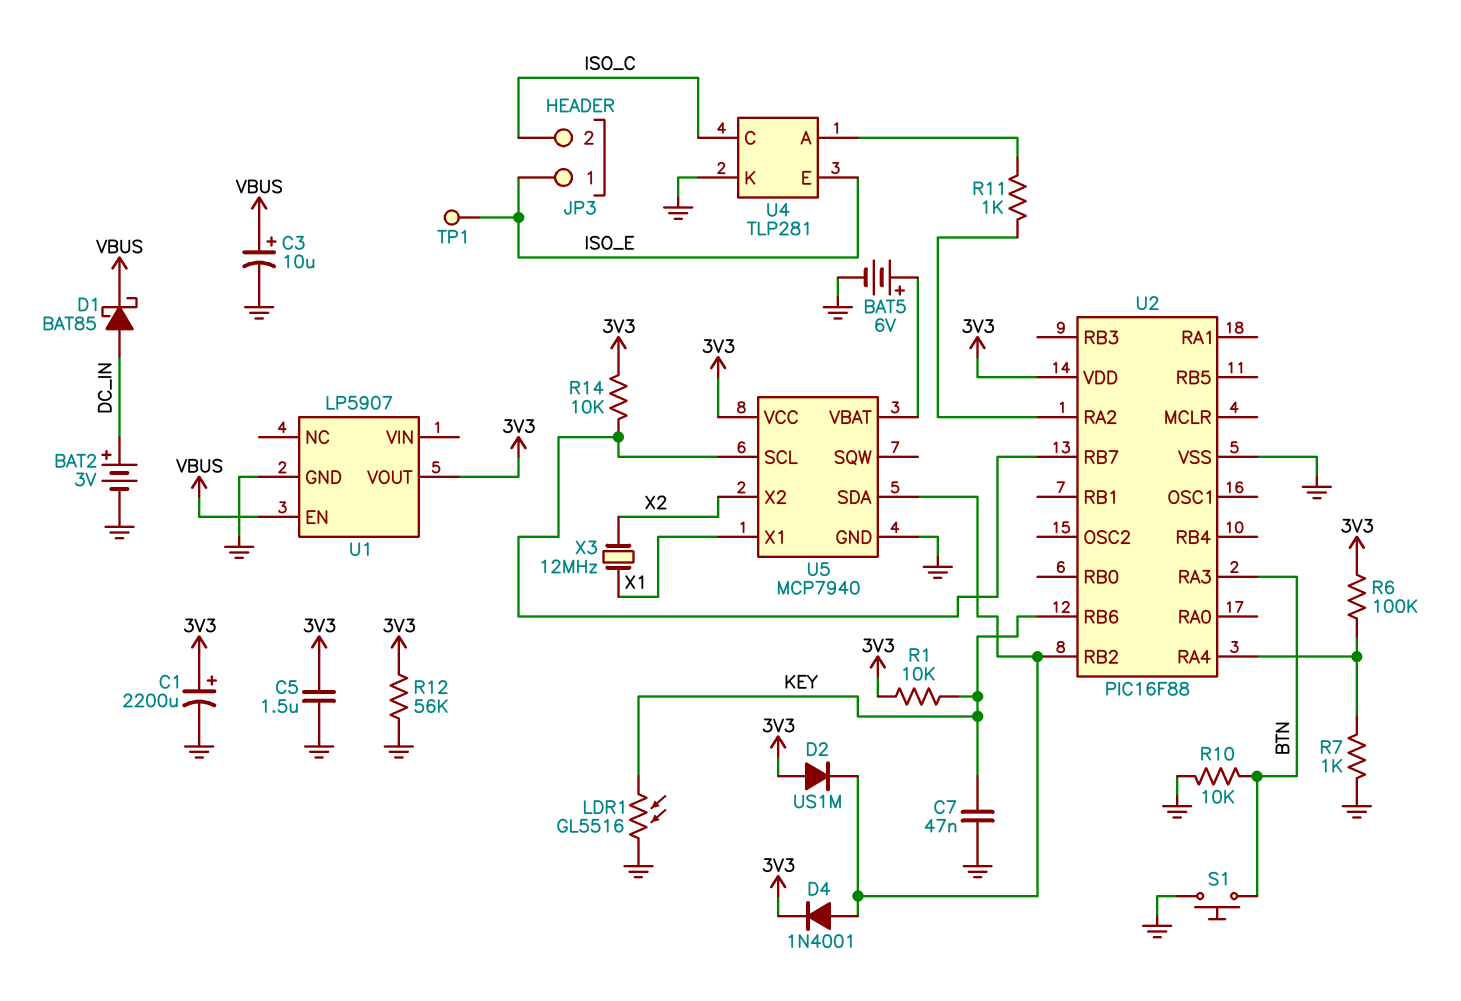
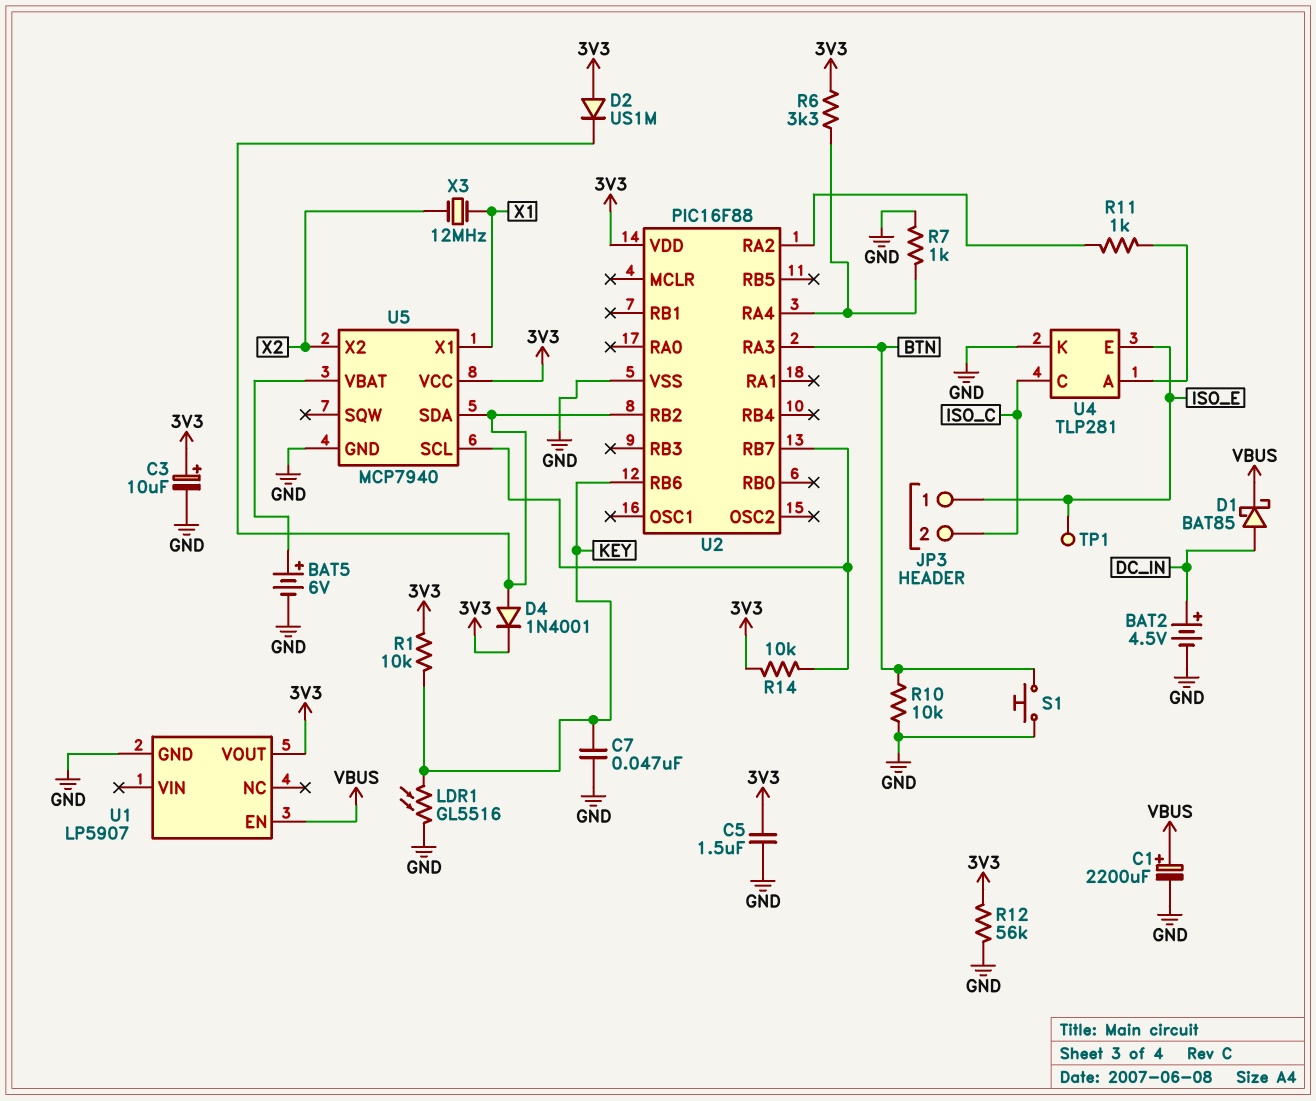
BAT2: 3V (plus DC_IN, minus GND) -> 4.5V (plus DC_IN, minus GND)
C1: 2200uF (plus 3V3, minus GND) -> 2200uF (plus VBUS, minus GND)
C3: 10uF (plus VBUS, minus GND) -> 10uF (plus 3V3, minus GND)
R6: 100k (3V3, U2/RA4) -> 3.3k (3V3, U2/RA4)

